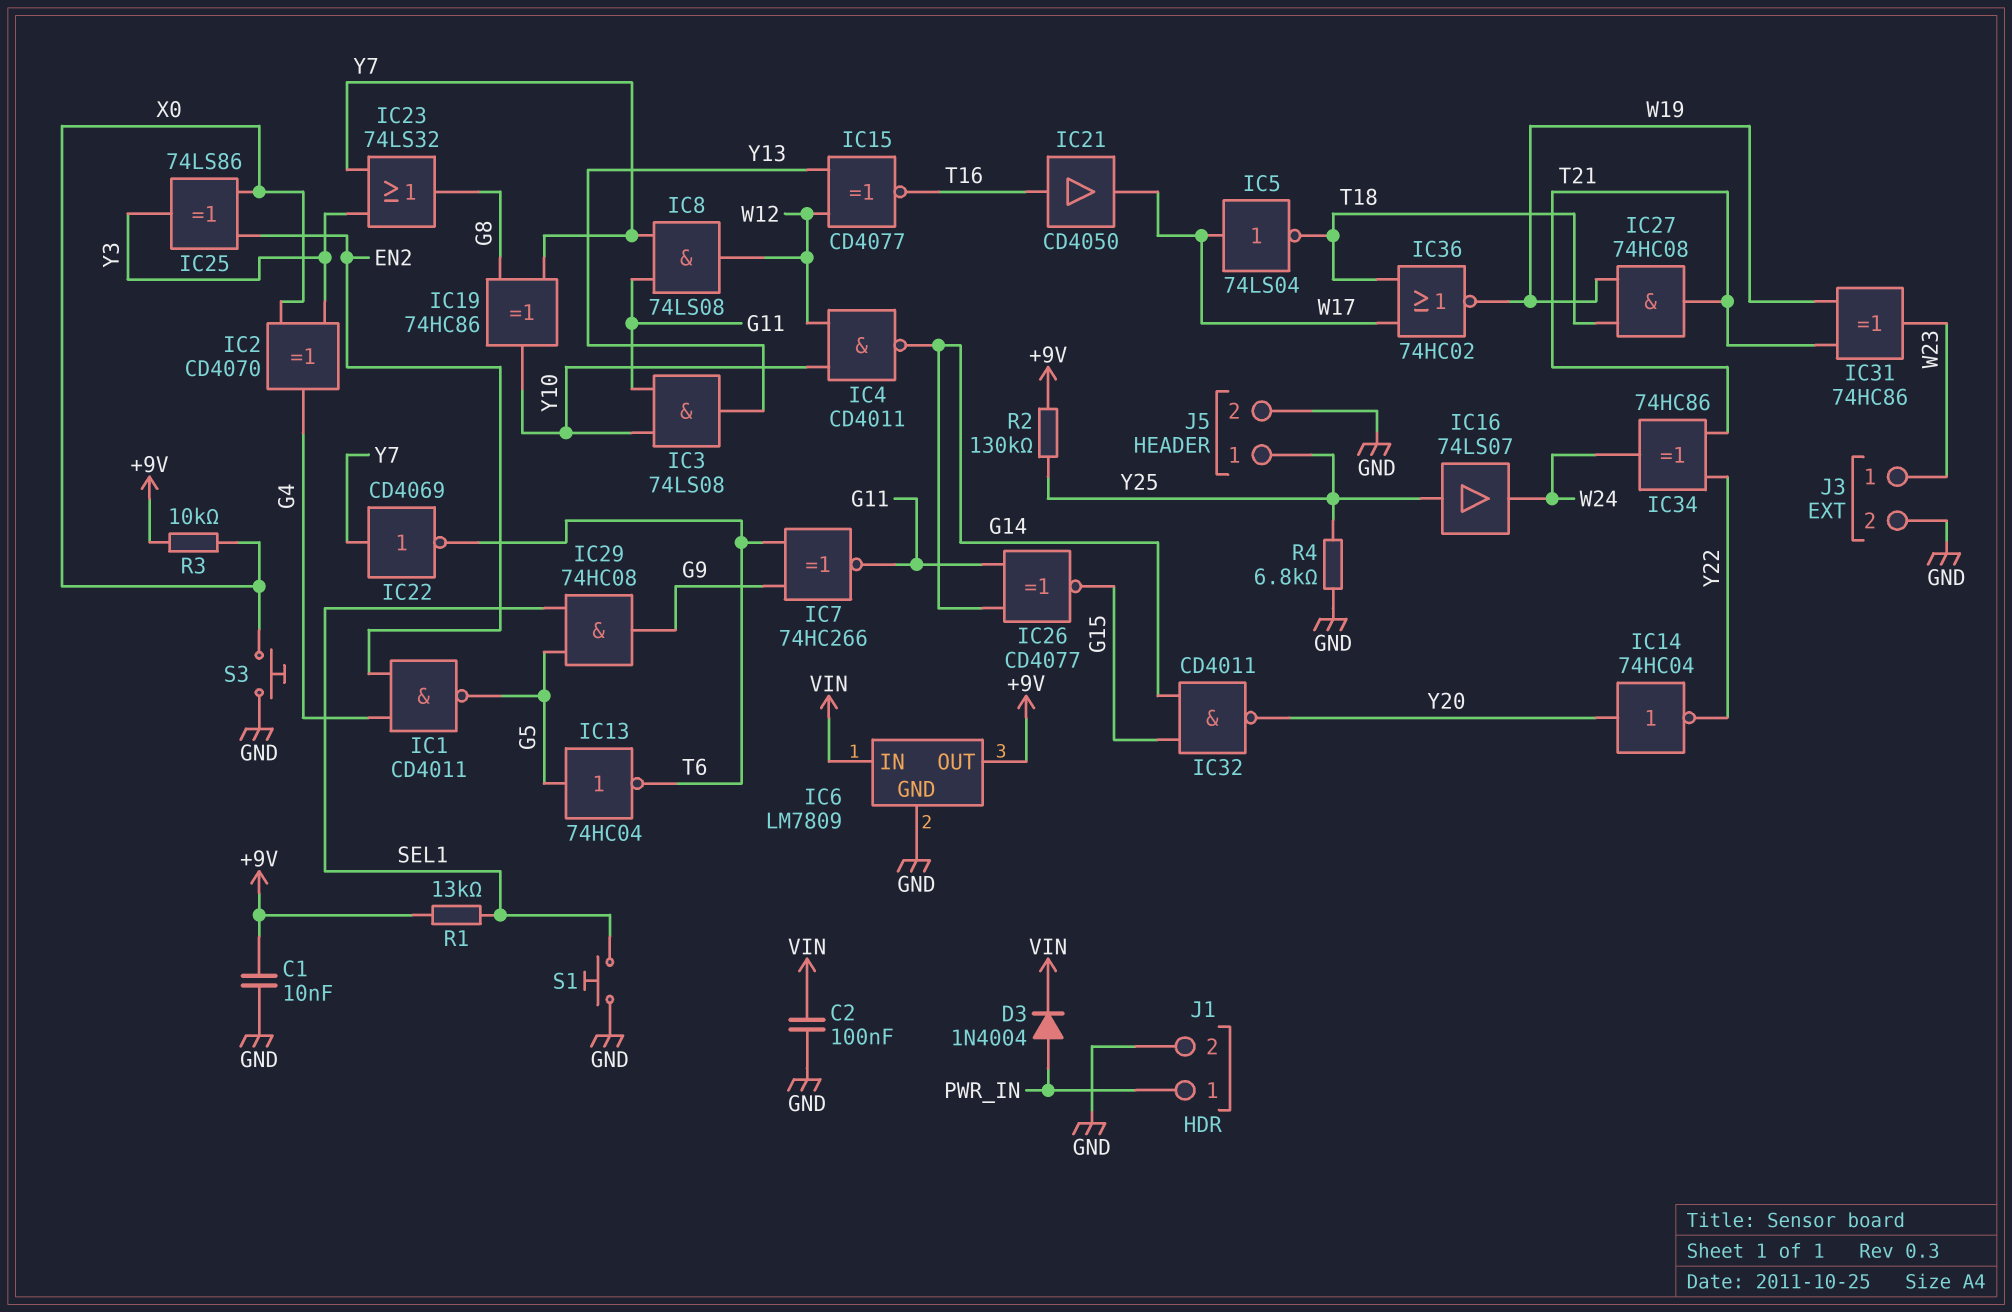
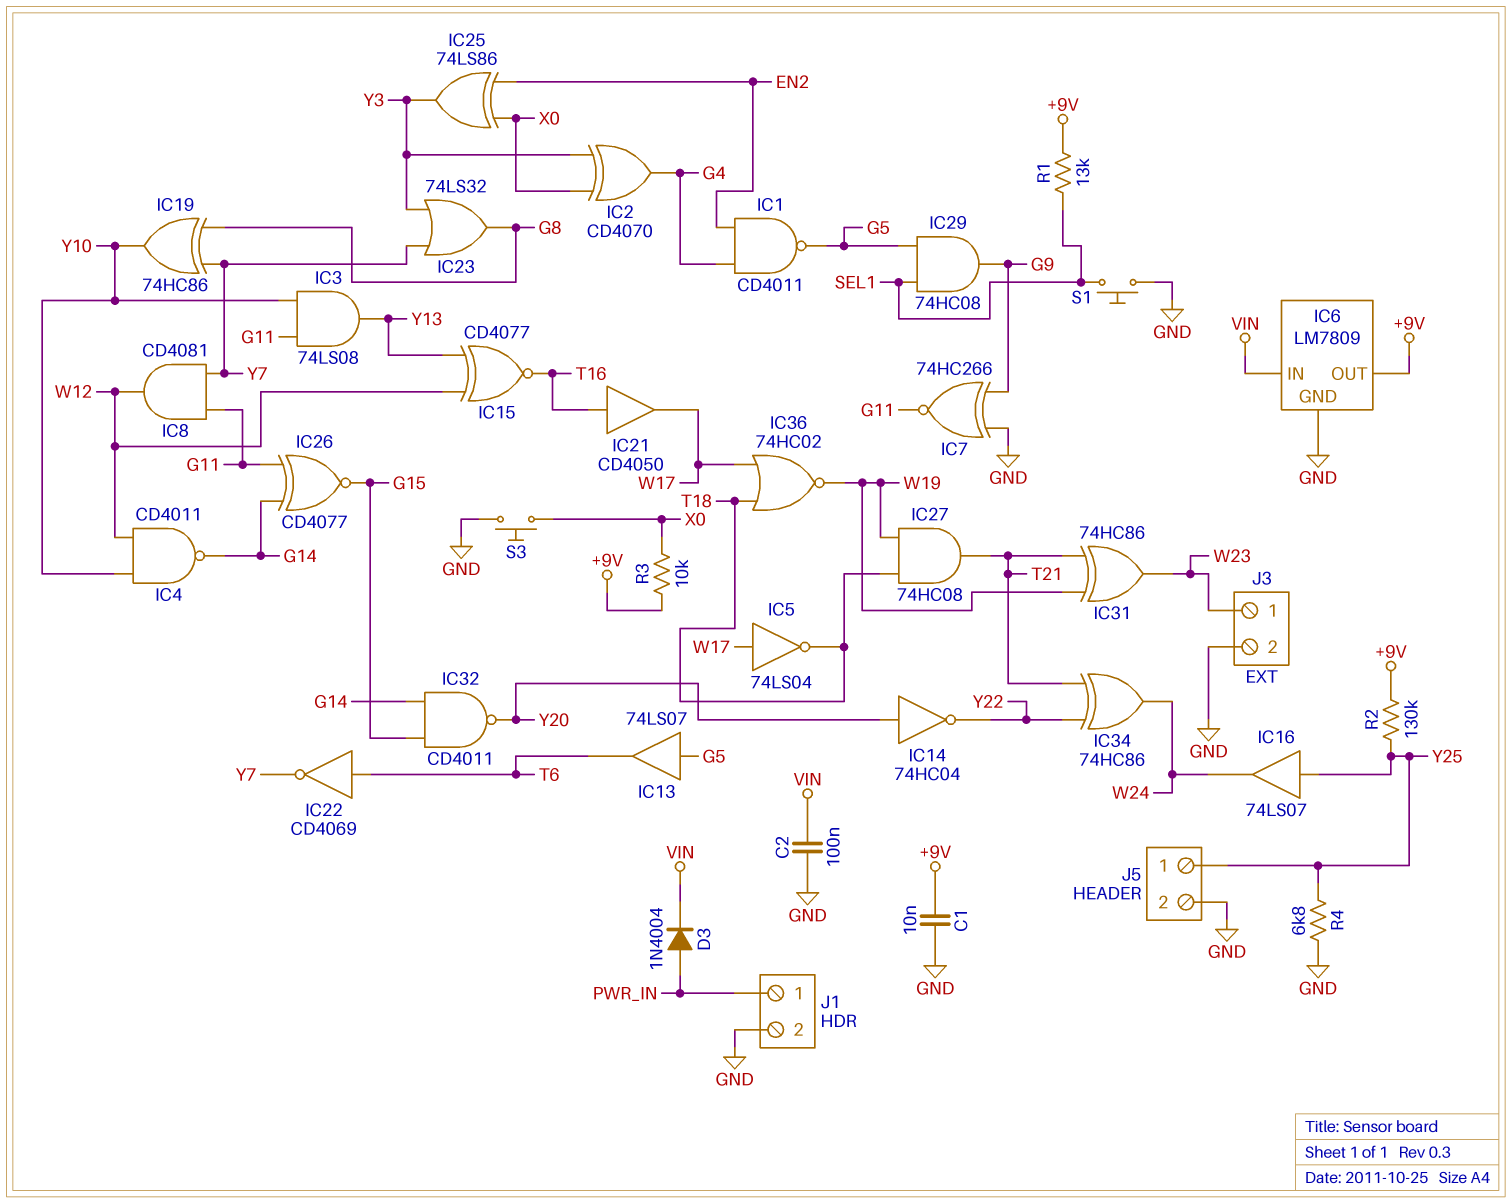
IC7: XNOR 74HC266 (in G9, in T6, out G11) -> XNOR 74HC266 (in G9, in GND, out G11)
IC8: AND 74LS08 (in G11, in Y7, out W12) -> AND CD4081 (in G11, in Y7, out W12)
IC13: NOT 74HC04 (in G5, out T6) -> buffer 74LS07 (in G5, out T6)
IC22: NOT CD4069 (in Y7, out T6) -> NOT CD4069 (in T6, out Y7)

